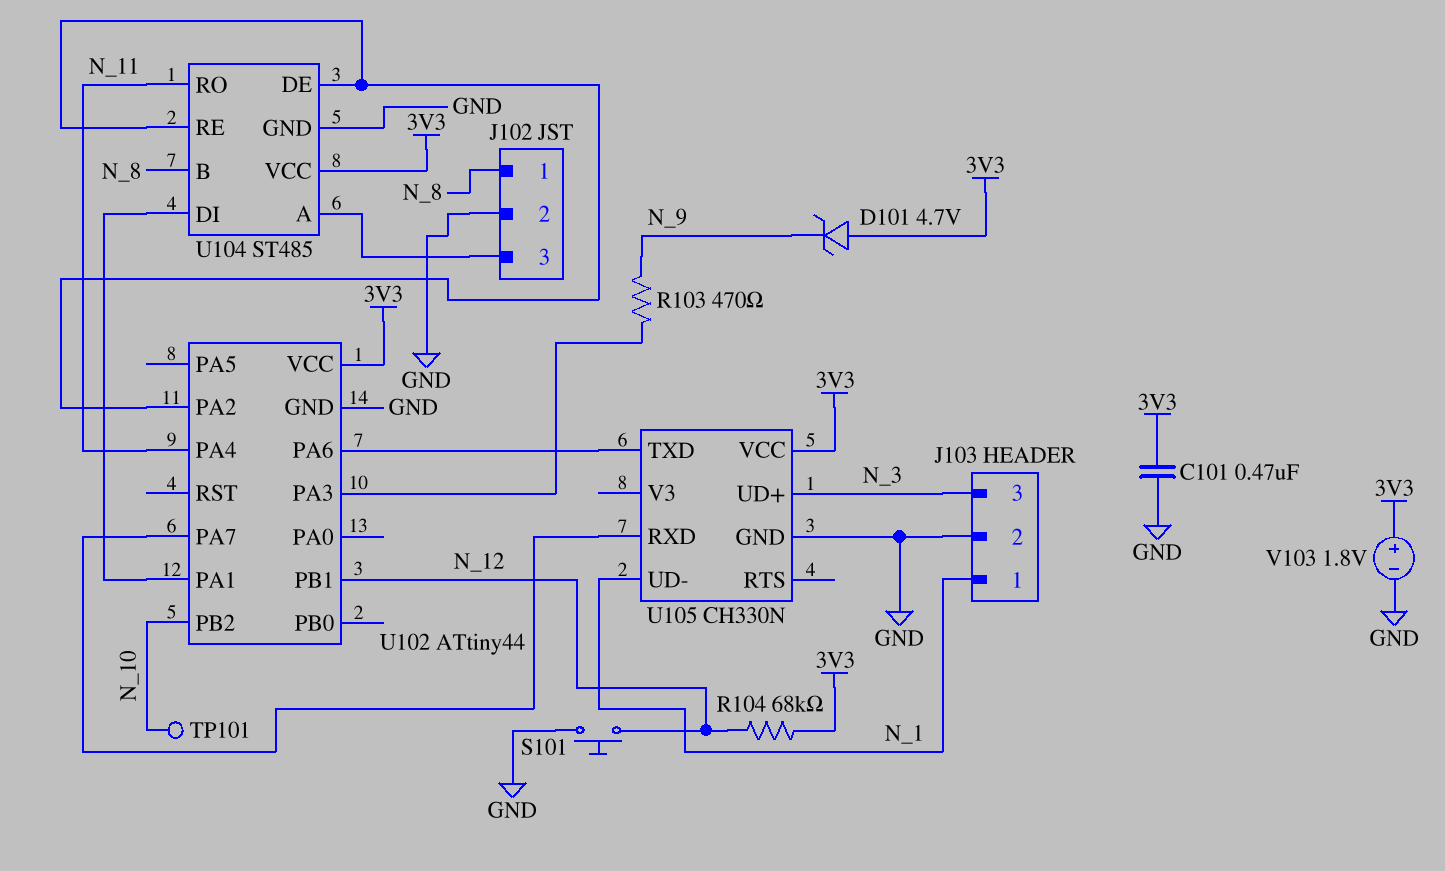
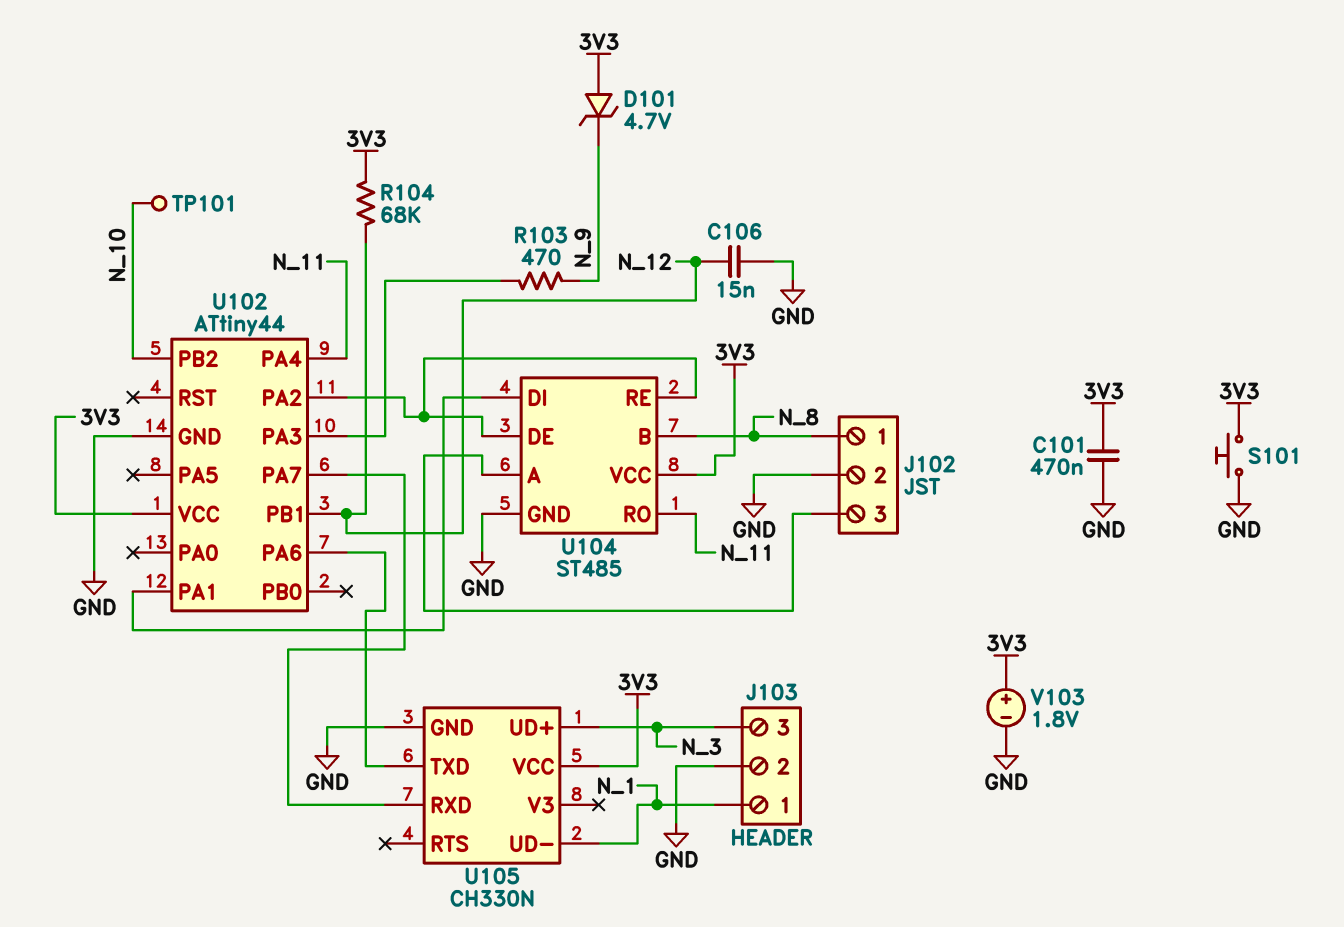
C106: none -> 15nF (GND, N_12)
S101: button (GND, N_12) -> button (3V3, GND)

